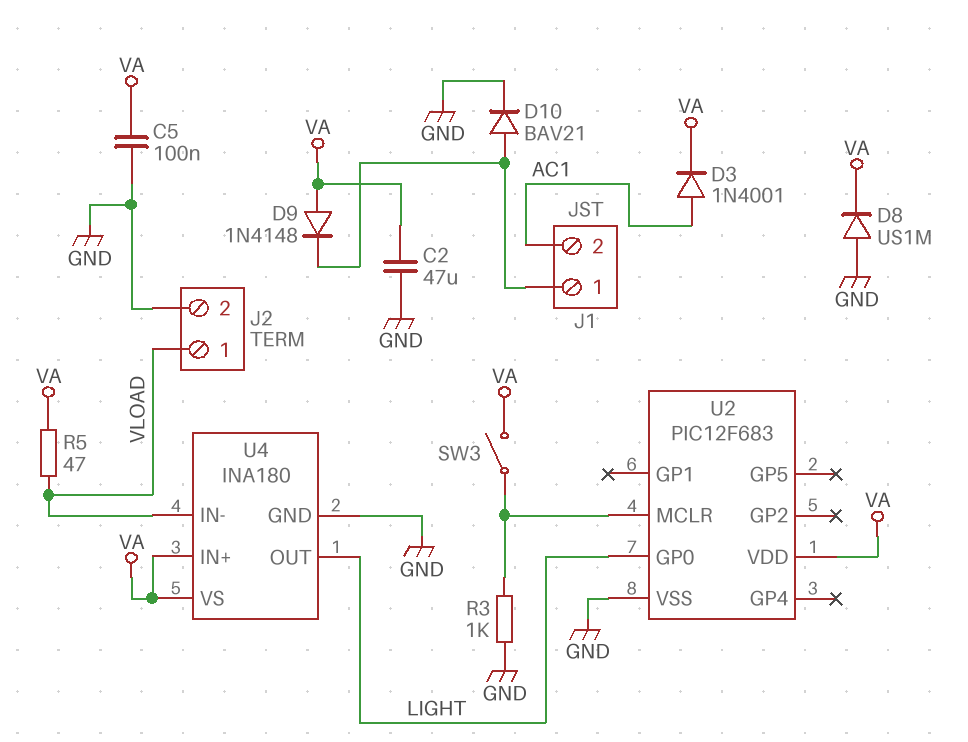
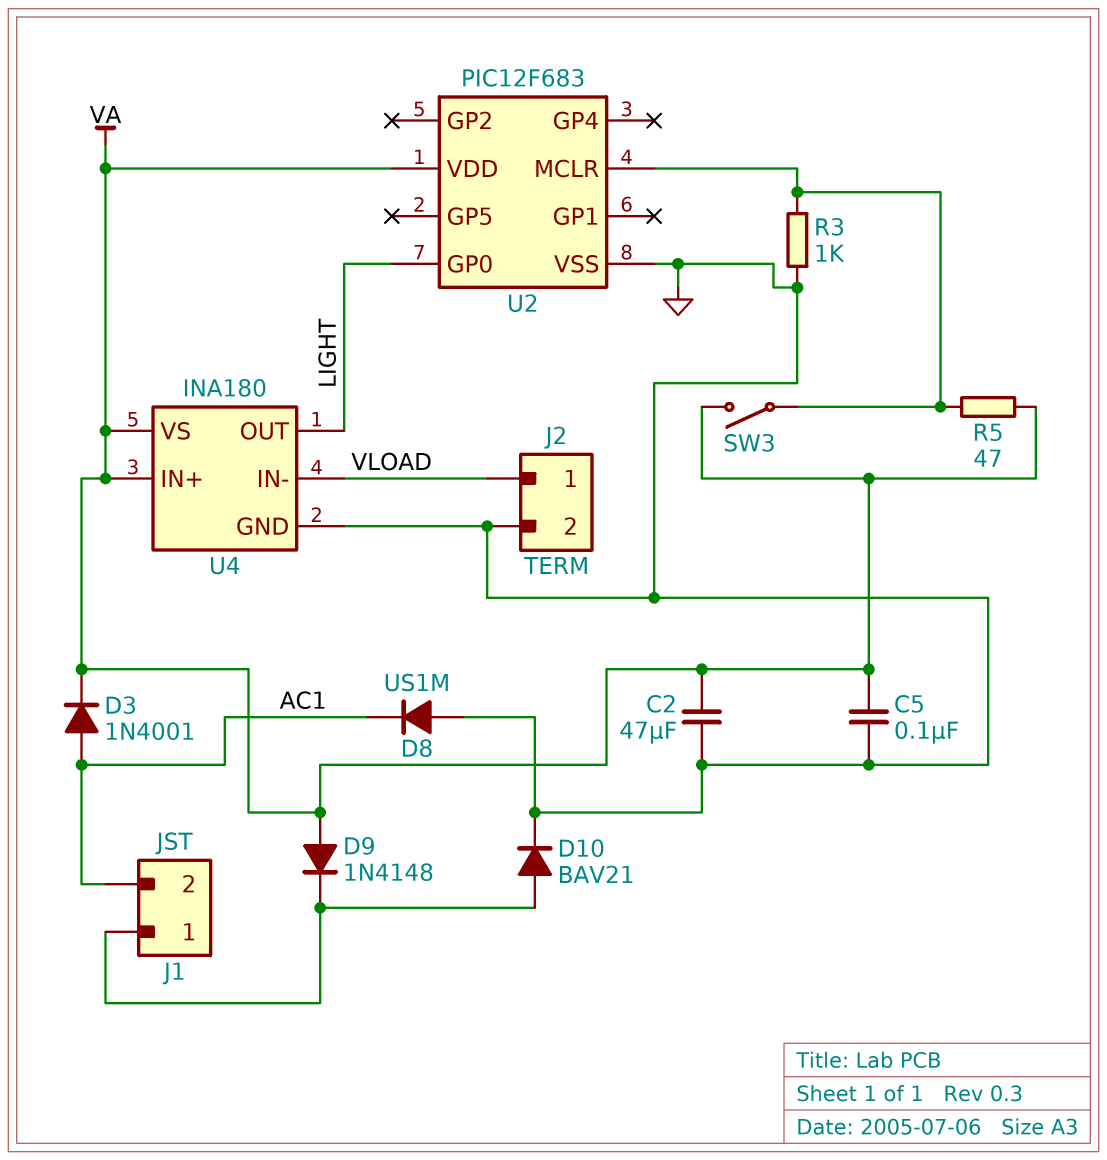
D8: diode US1M (A GND, K VA) -> diode US1M (A GND, K AC1)
R5: 47 (VA, VLOAD) -> 47 (U2/MCLR, VA)

